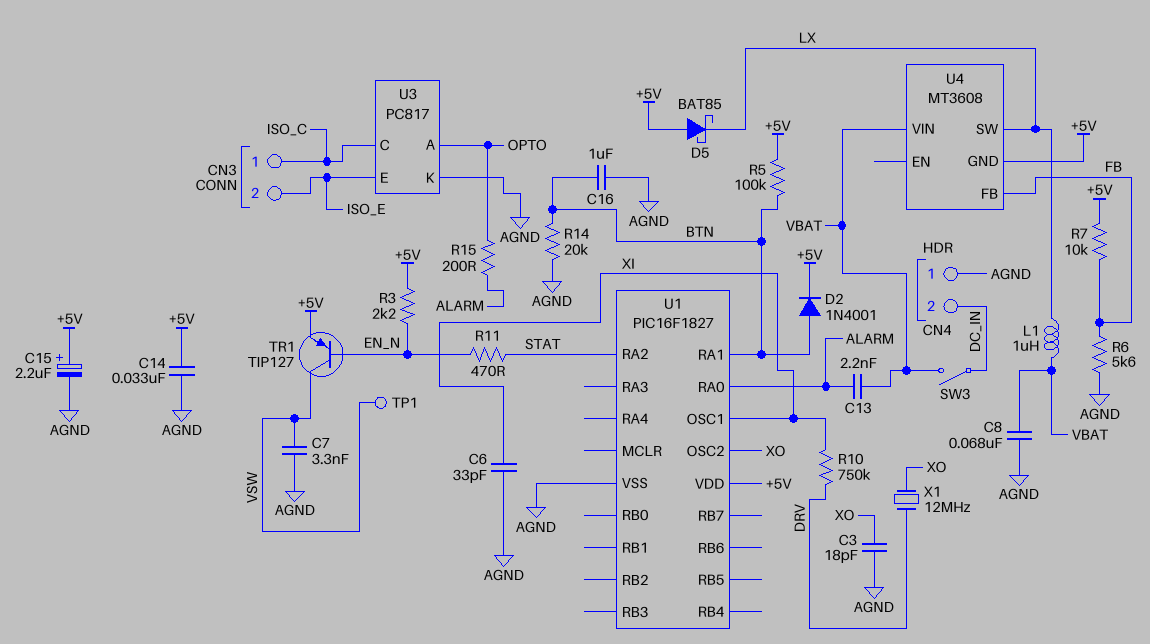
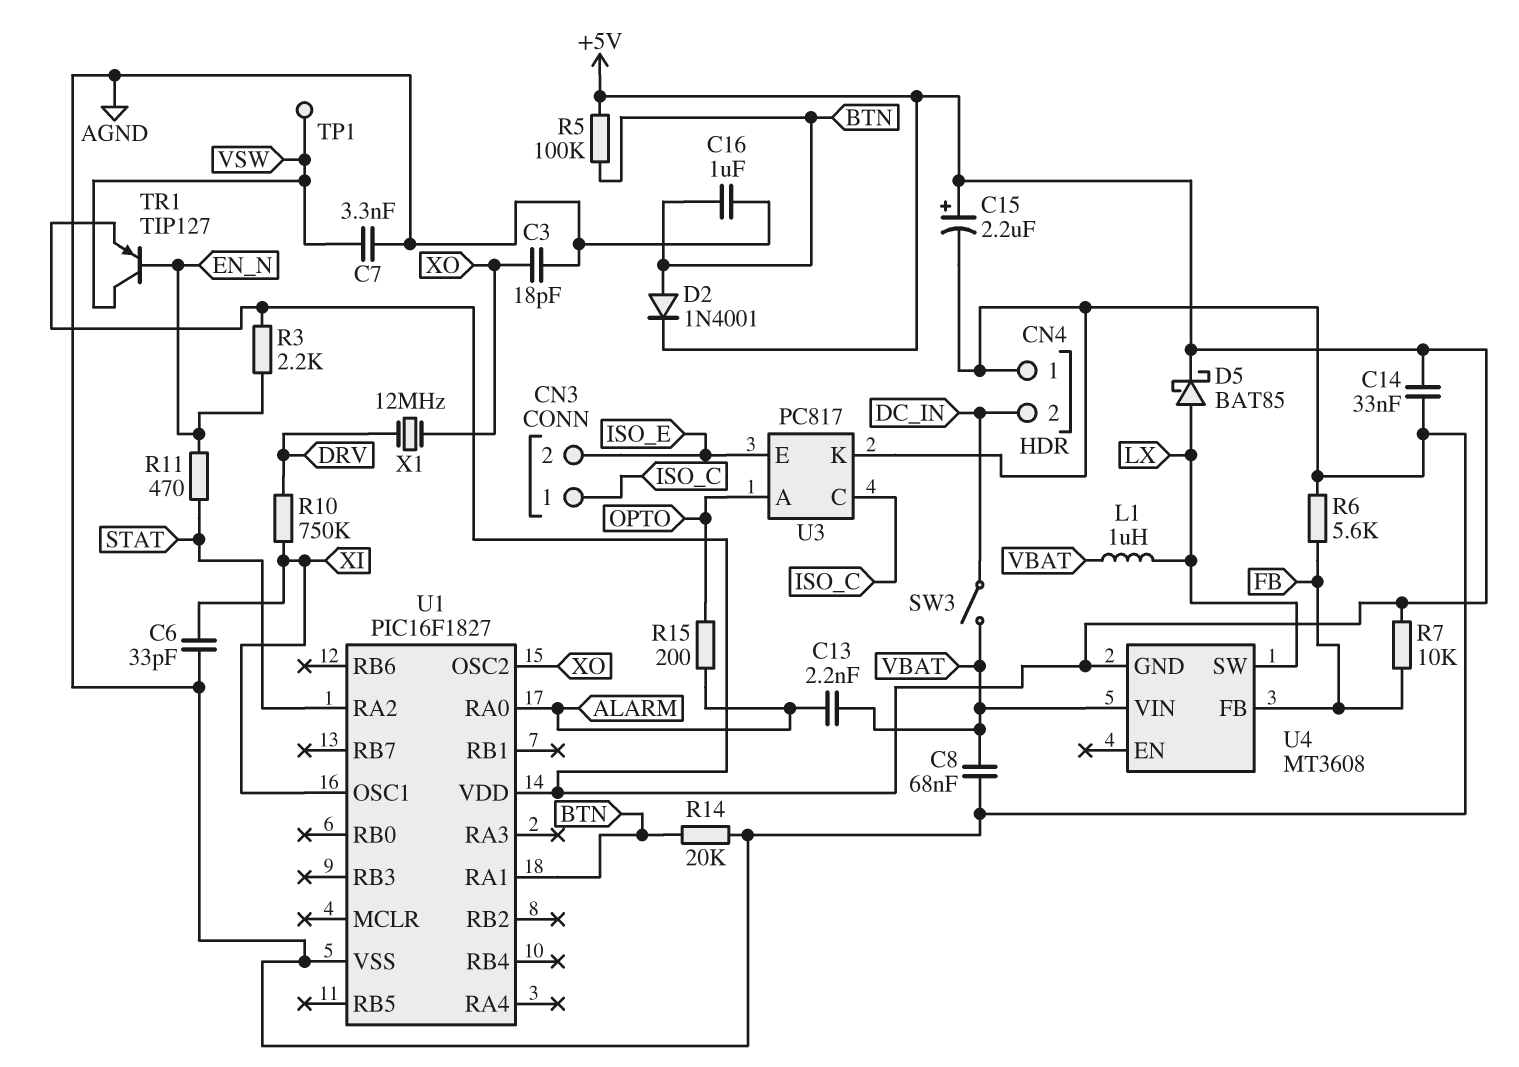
D5: schottky BAT85 (A +5V, K LX) -> schottky BAT85 (A LX, K +5V)

